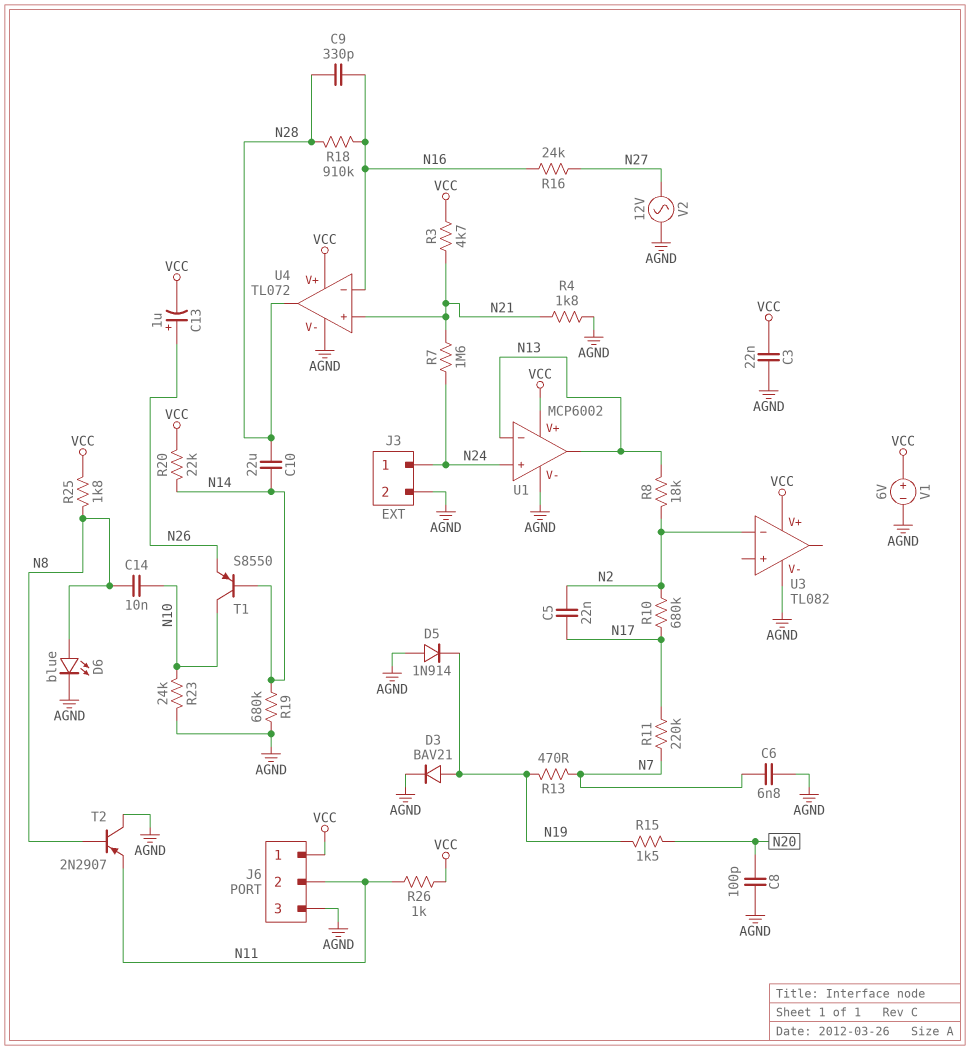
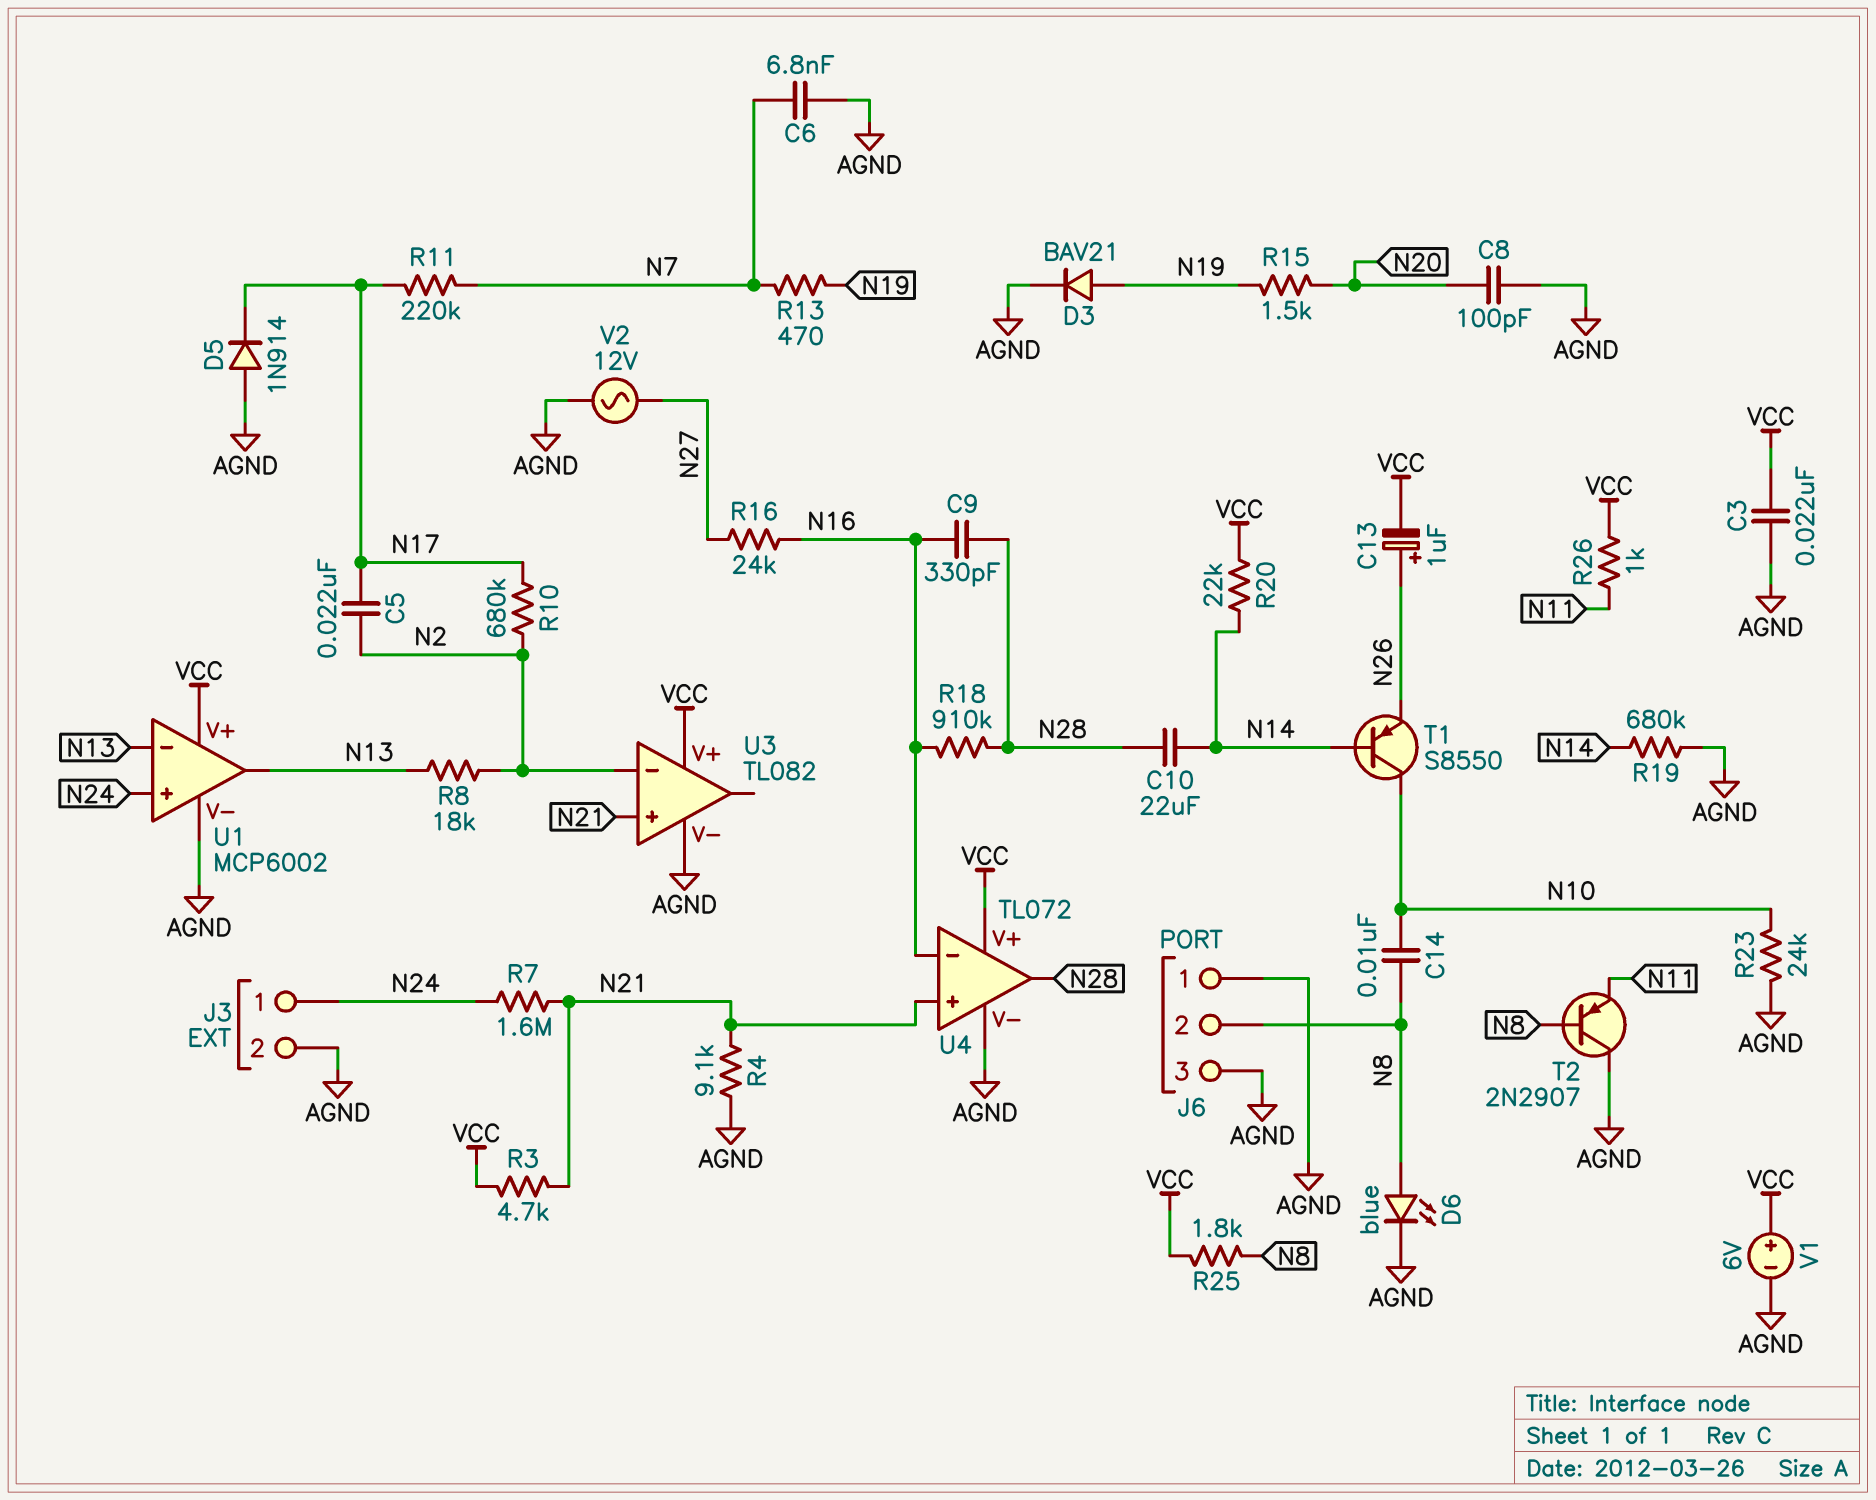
D5: diode 1N914 (A AGND, K N19) -> diode 1N914 (A AGND, K N17)
J6 pin 1: VCC -> AGND
J6 pin 2: N11 -> N8
R4: 1.8k (AGND, N21) -> 9.1k (AGND, N21)
U3 pin in+: none -> N21

